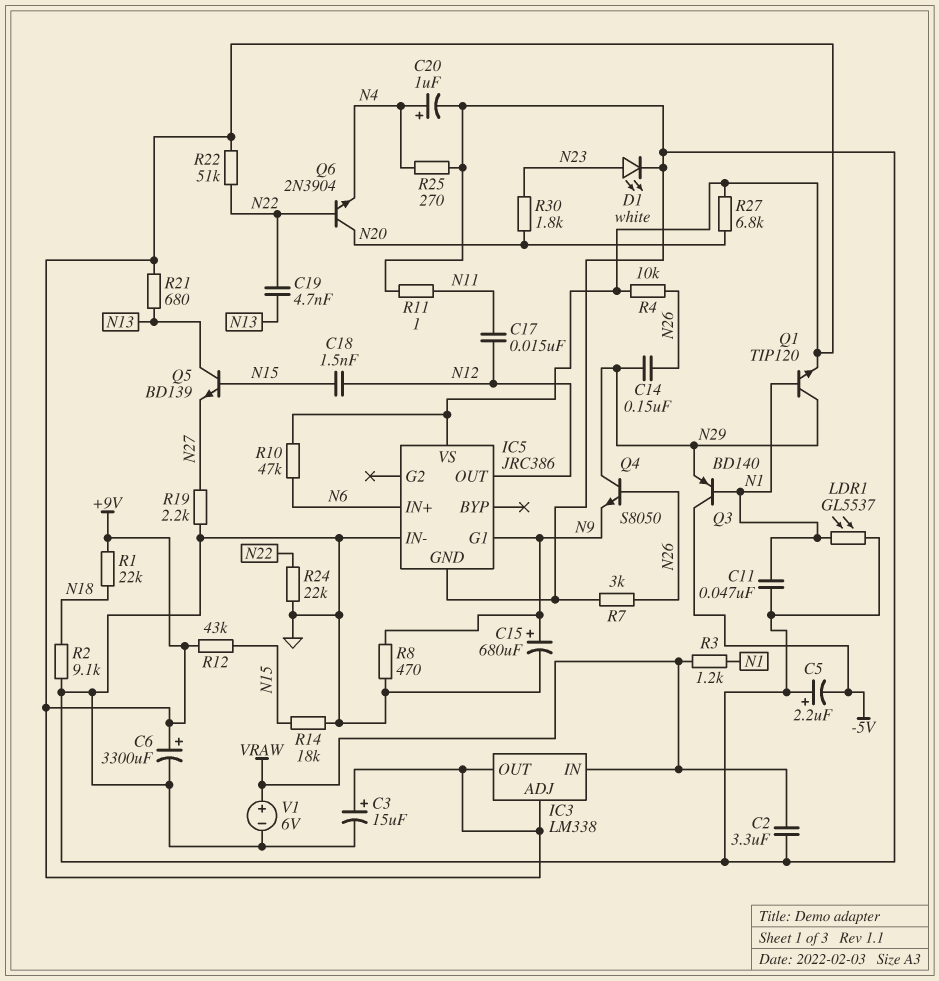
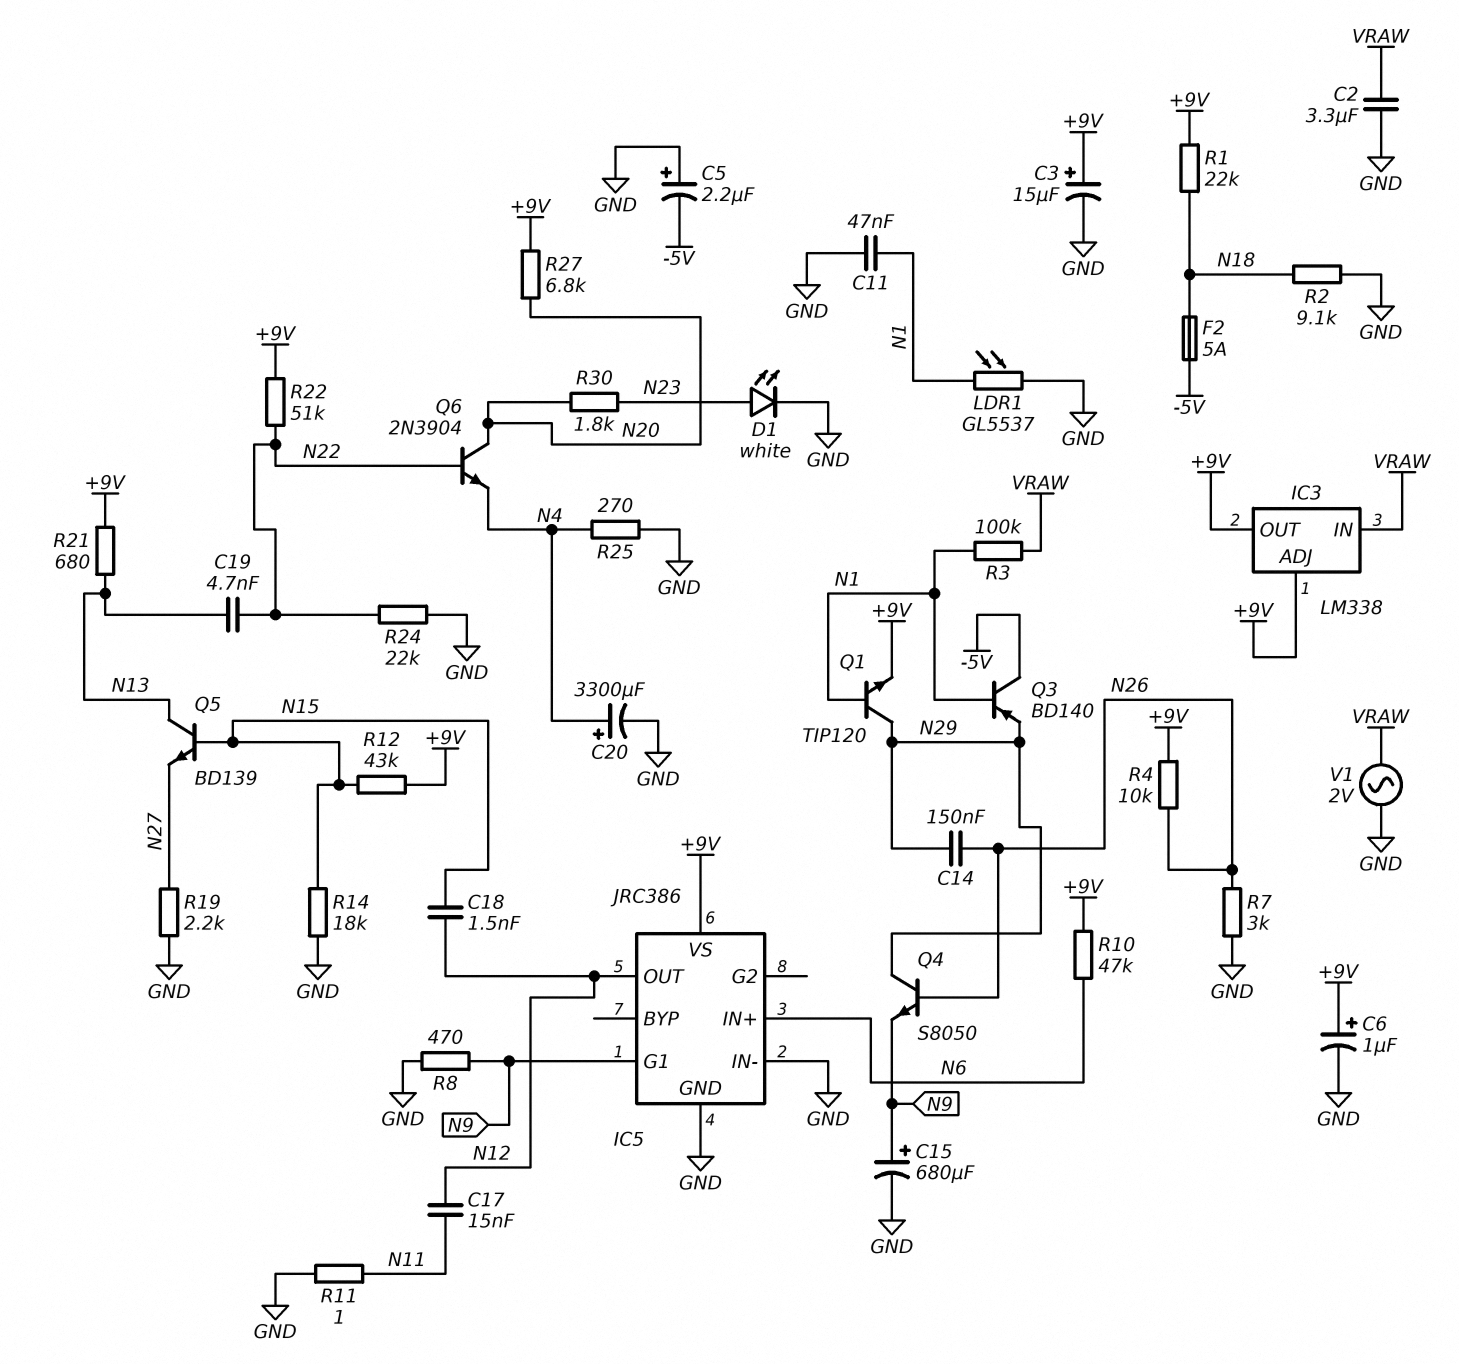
C6: 3300uF (plus +9V, minus GND) -> 1uF (plus +9V, minus GND)
C20: 1uF (plus N4, minus GND) -> 3300uF (plus N4, minus GND)
F2: none -> 5A (-5V, N18)
R3: 1.2k (N1, VRAW) -> 100k (N1, VRAW)
V1: 6V (plus VRAW, minus GND) -> AC 2V (GND, VRAW)

